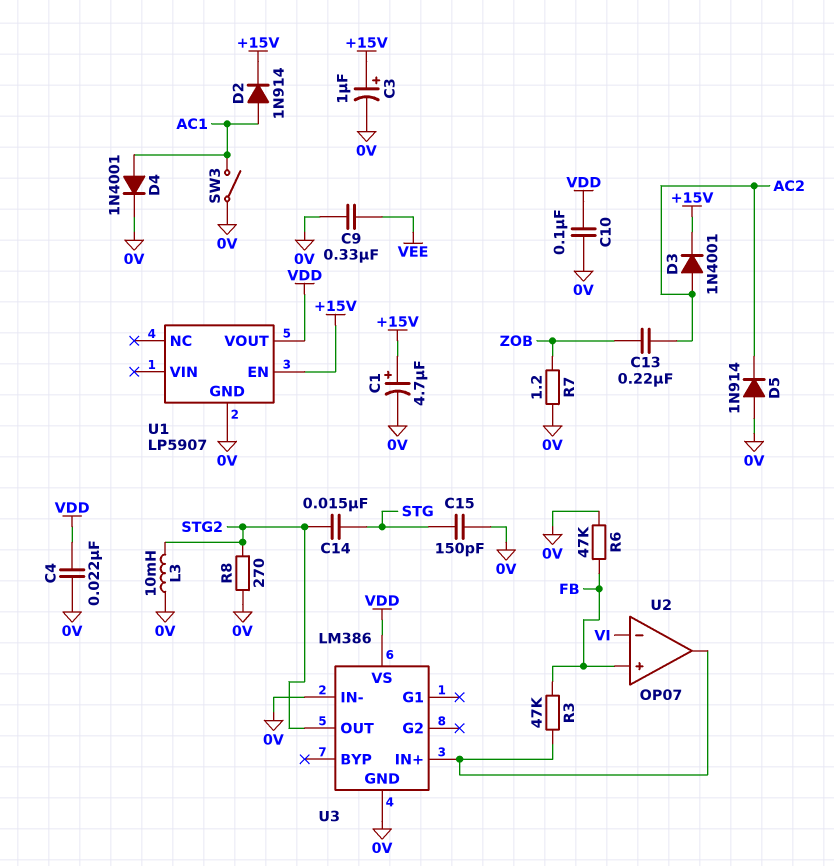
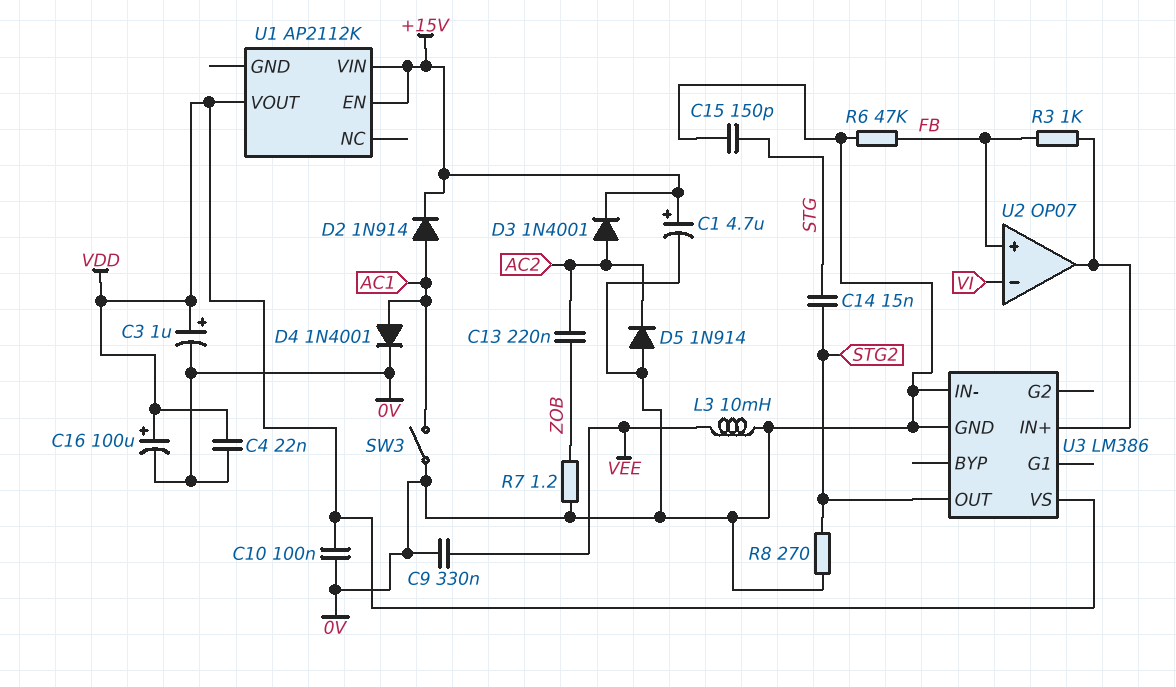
C3: 1uF (plus +15V, minus 0V) -> 1uF (plus VDD, minus 0V)
C16: none -> 100uF (plus VDD, minus 0V)
L3: 10mH (0V, STG2) -> 10mH (0V, VEE)
R3: 47k (FB, U2/out) -> 1k (FB, U2/out)
U1: LP5907 -> AP2112K
U1 pin GND: 0V -> none
U1 pin VIN: none -> +15V

